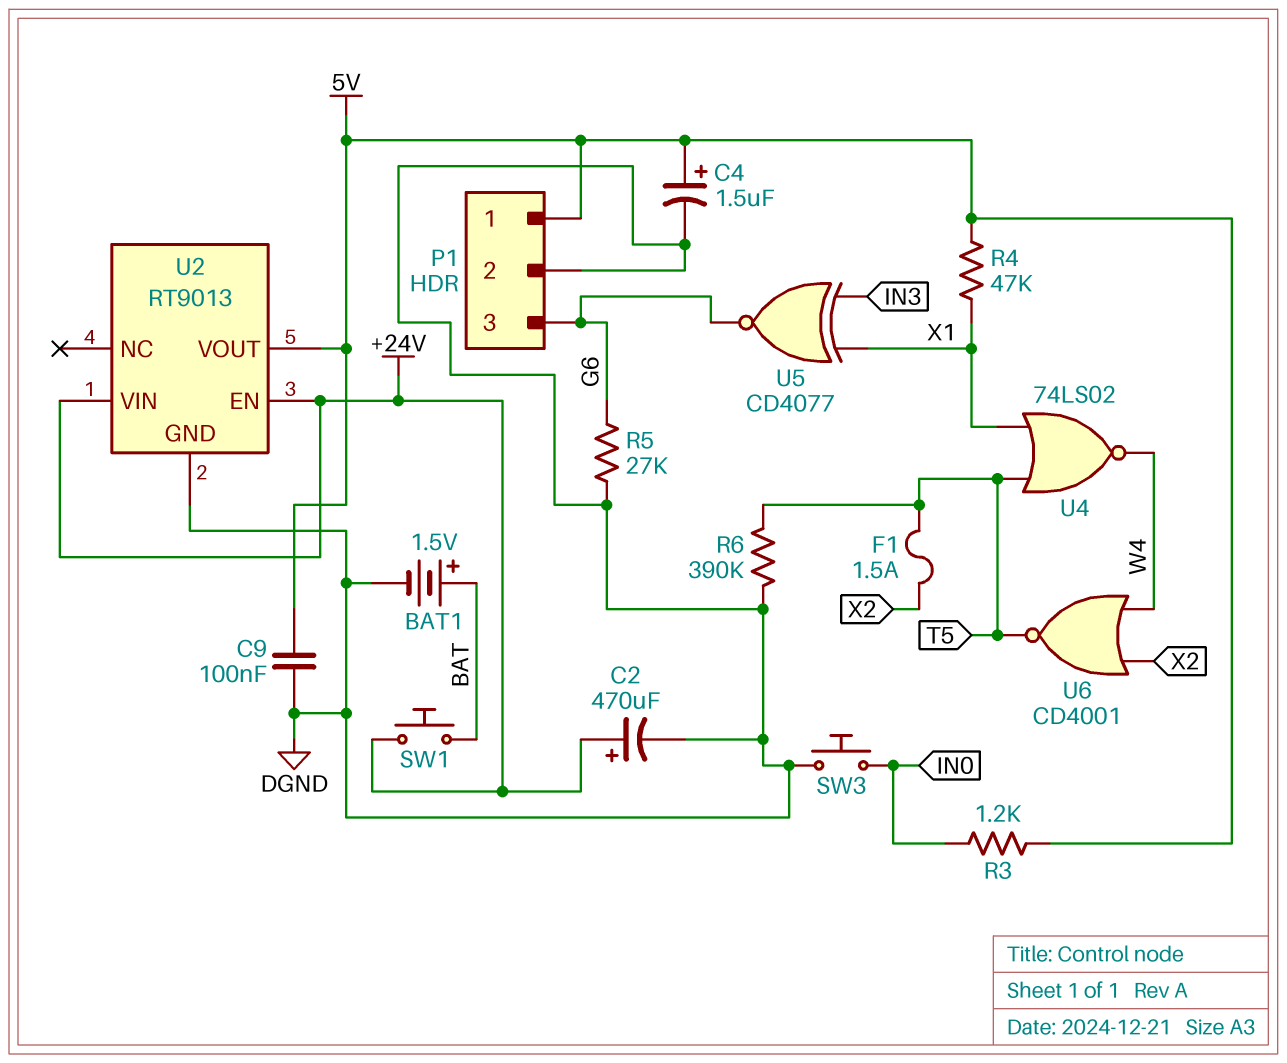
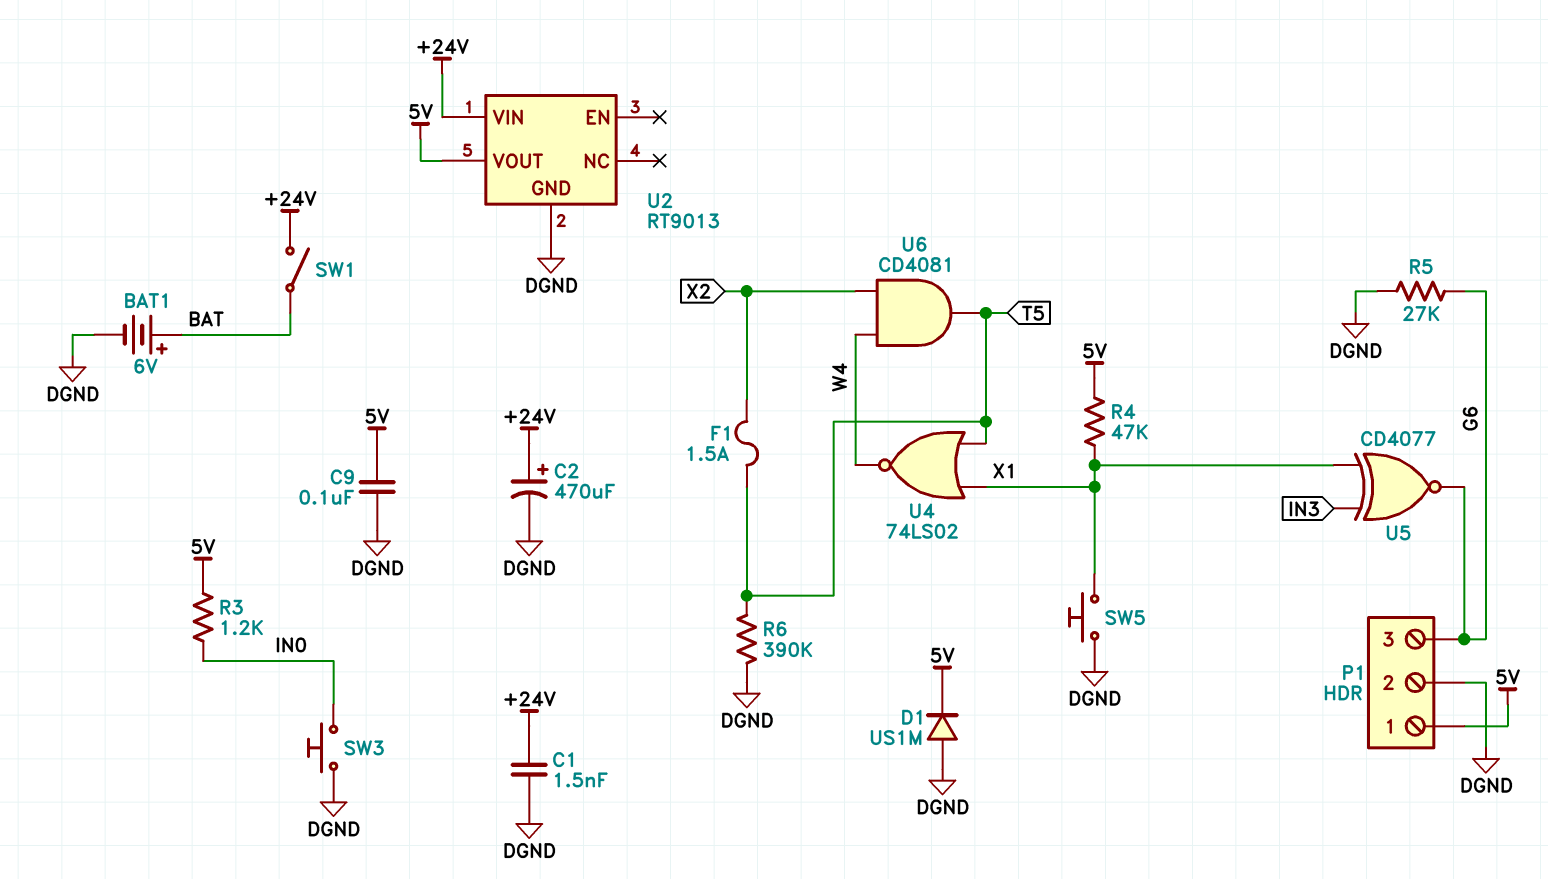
BAT1: 1.5V (plus BAT, minus DGND) -> 6V (plus BAT, minus DGND)
C1: none -> 1.5nF (+24V, DGND)
C4: 1.5uF (plus 5V, minus DGND) -> none
D1: none -> diode US1M (A DGND, K 5V)
SW1: button (+24V, BAT) -> switch (+24V, BAT)
SW5: none -> button (DGND, X1)
U2 pin EN: +24V -> none
U6: NOR CD4001 (in W4, in X2, out T5) -> AND CD4081 (in W4, in X2, out T5)

